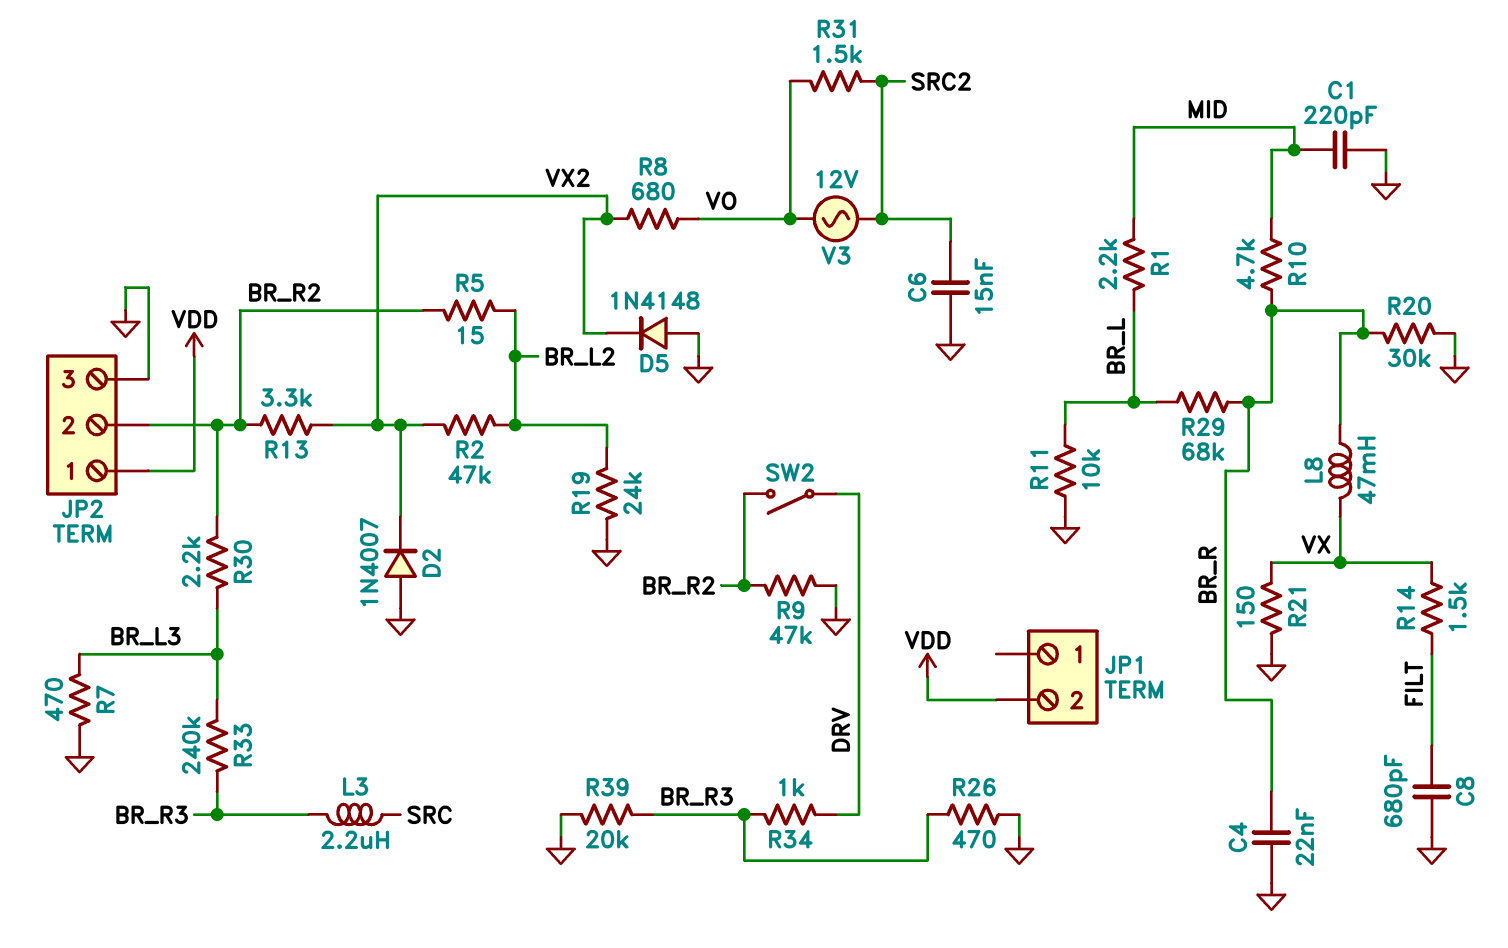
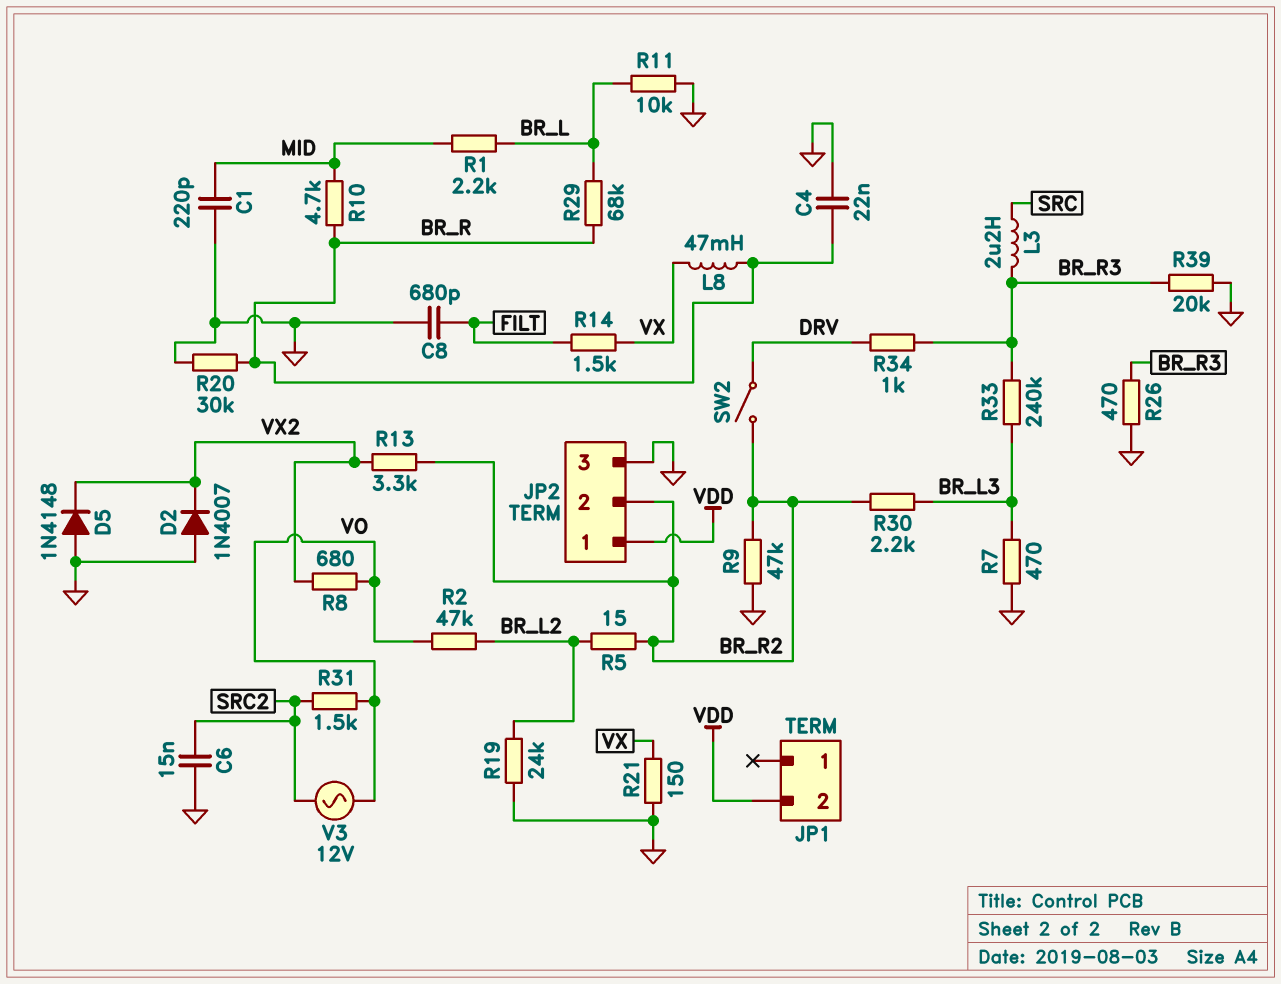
R2: 47k (BR_L2, VX2) -> 47k (BR_L2, VO)

